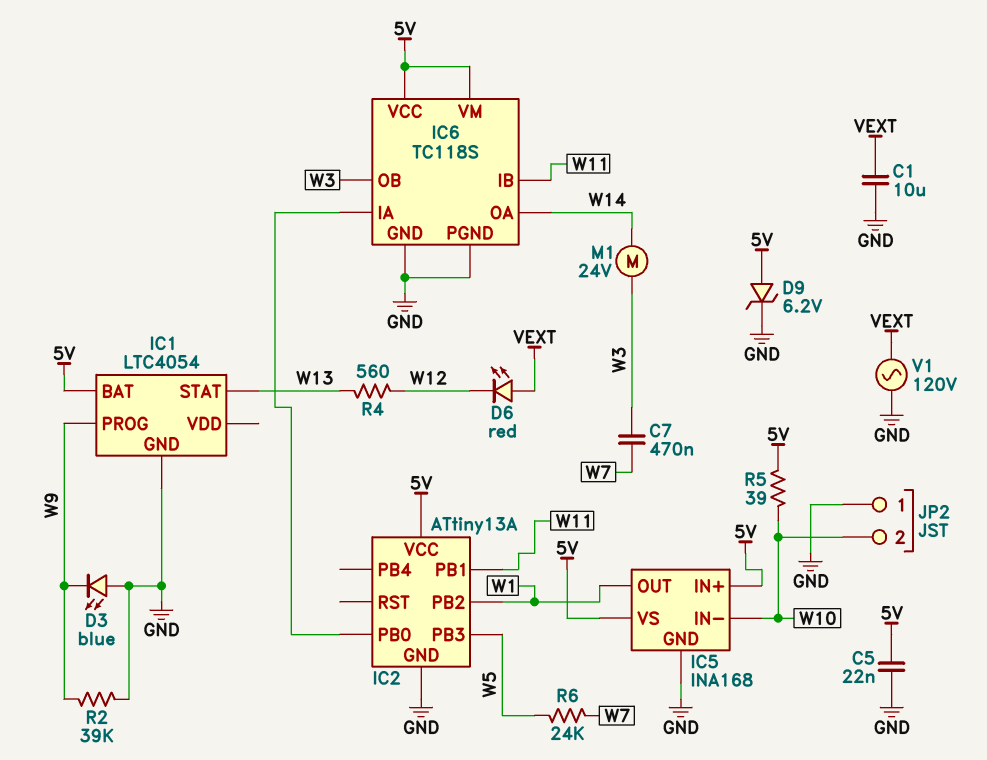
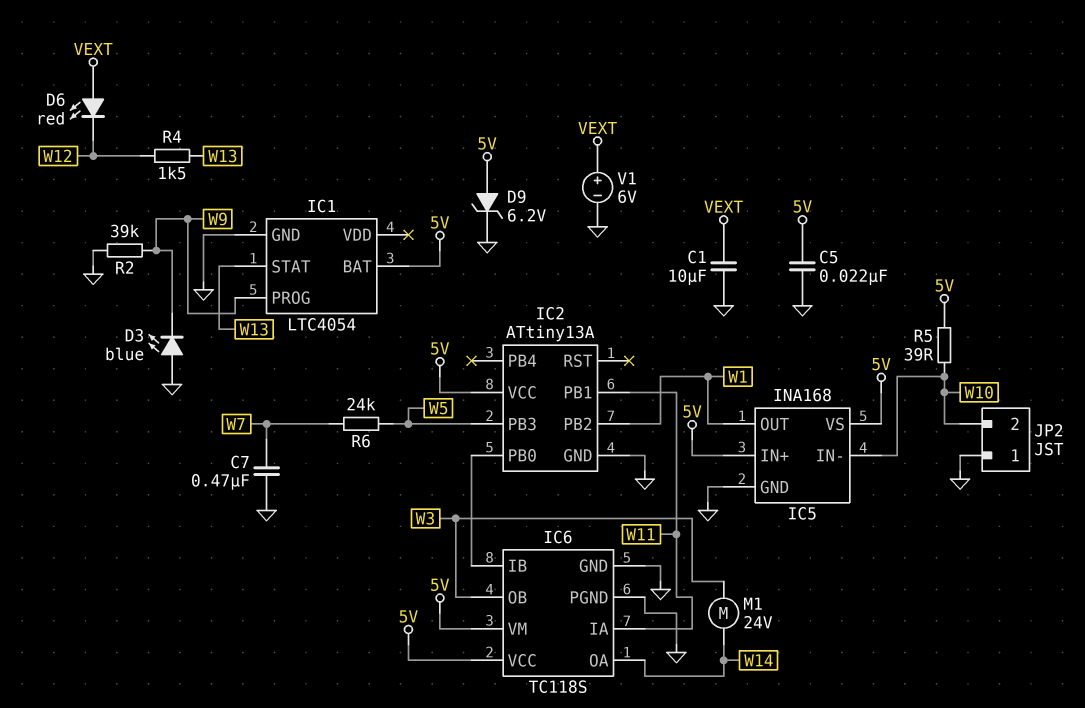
C7: 470nF (W3, W7) -> 470nF (GND, W7)
IC6 pin IA: IC2/PB0 -> W11
IC6 pin IB: W11 -> IC2/PB0
R4: 560 (W12, W13) -> 1.5k (W12, W13)
V1: AC 120V (GND, VEXT) -> 6V (plus VEXT, minus GND)

